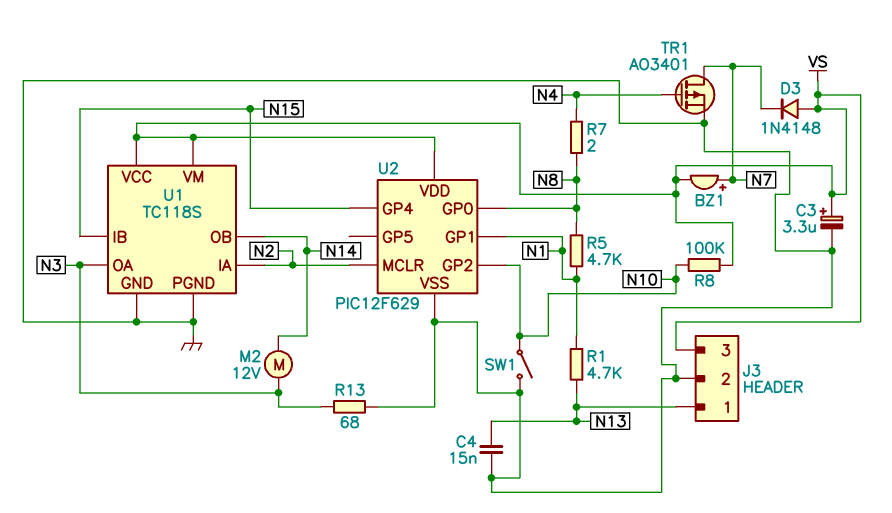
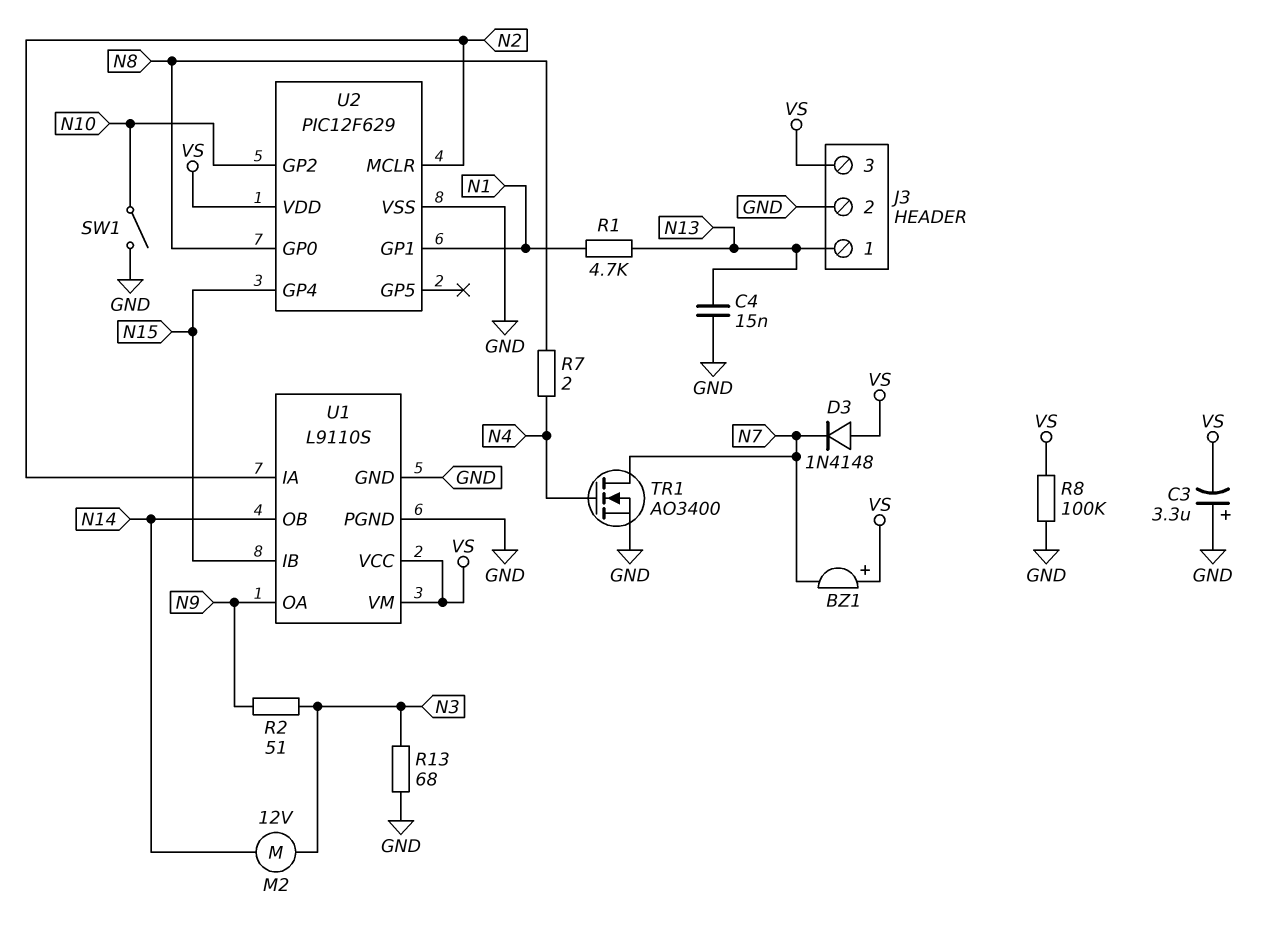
BZ1: buzzer (plus N7, minus VS) -> buzzer (plus VS, minus N7)
C3: 3.3uF (plus VS, minus GND) -> 3.3uF (plus GND, minus VS)
R2: none -> 51 (N3, N9)
R5: 4.7k (N1, N8) -> none
R8: 100k (N10, VS) -> 100k (GND, VS)
TR1: PMOS AO3401 (G N4, D N7, S GND) -> NMOS AO3400 (G N4, D N7, S GND)
U1: TC118S -> L9110S
U1 pin OA: N3 -> N9

